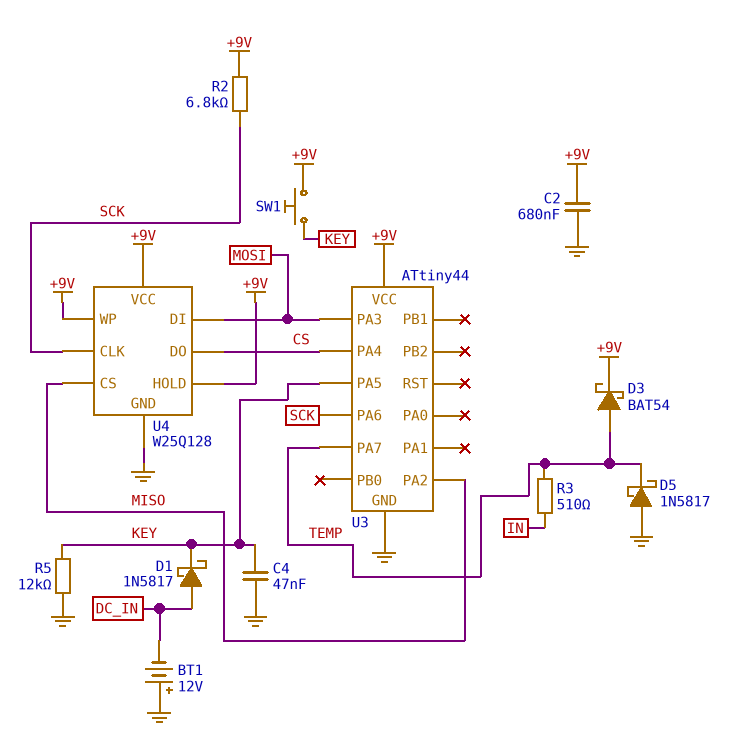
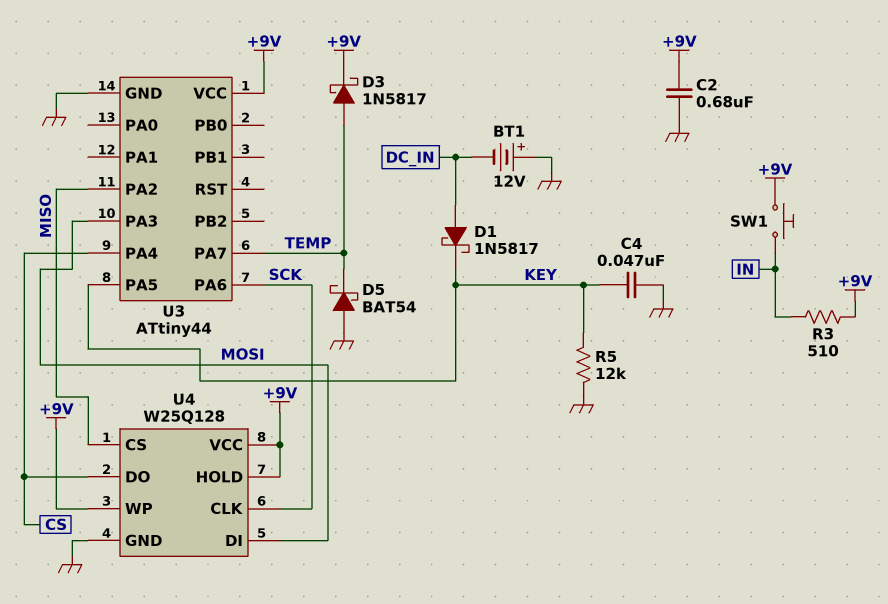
D3: schottky BAT54 (A TEMP, K +9V) -> schottky 1N5817 (A TEMP, K +9V)
D5: schottky 1N5817 (A GND, K TEMP) -> schottky BAT54 (A GND, K TEMP)
R2: 6.8k (+9V, SCK) -> none
R3: 510 (IN, TEMP) -> 510 (+9V, IN)
SW1: button (+9V, KEY) -> button (+9V, IN)

